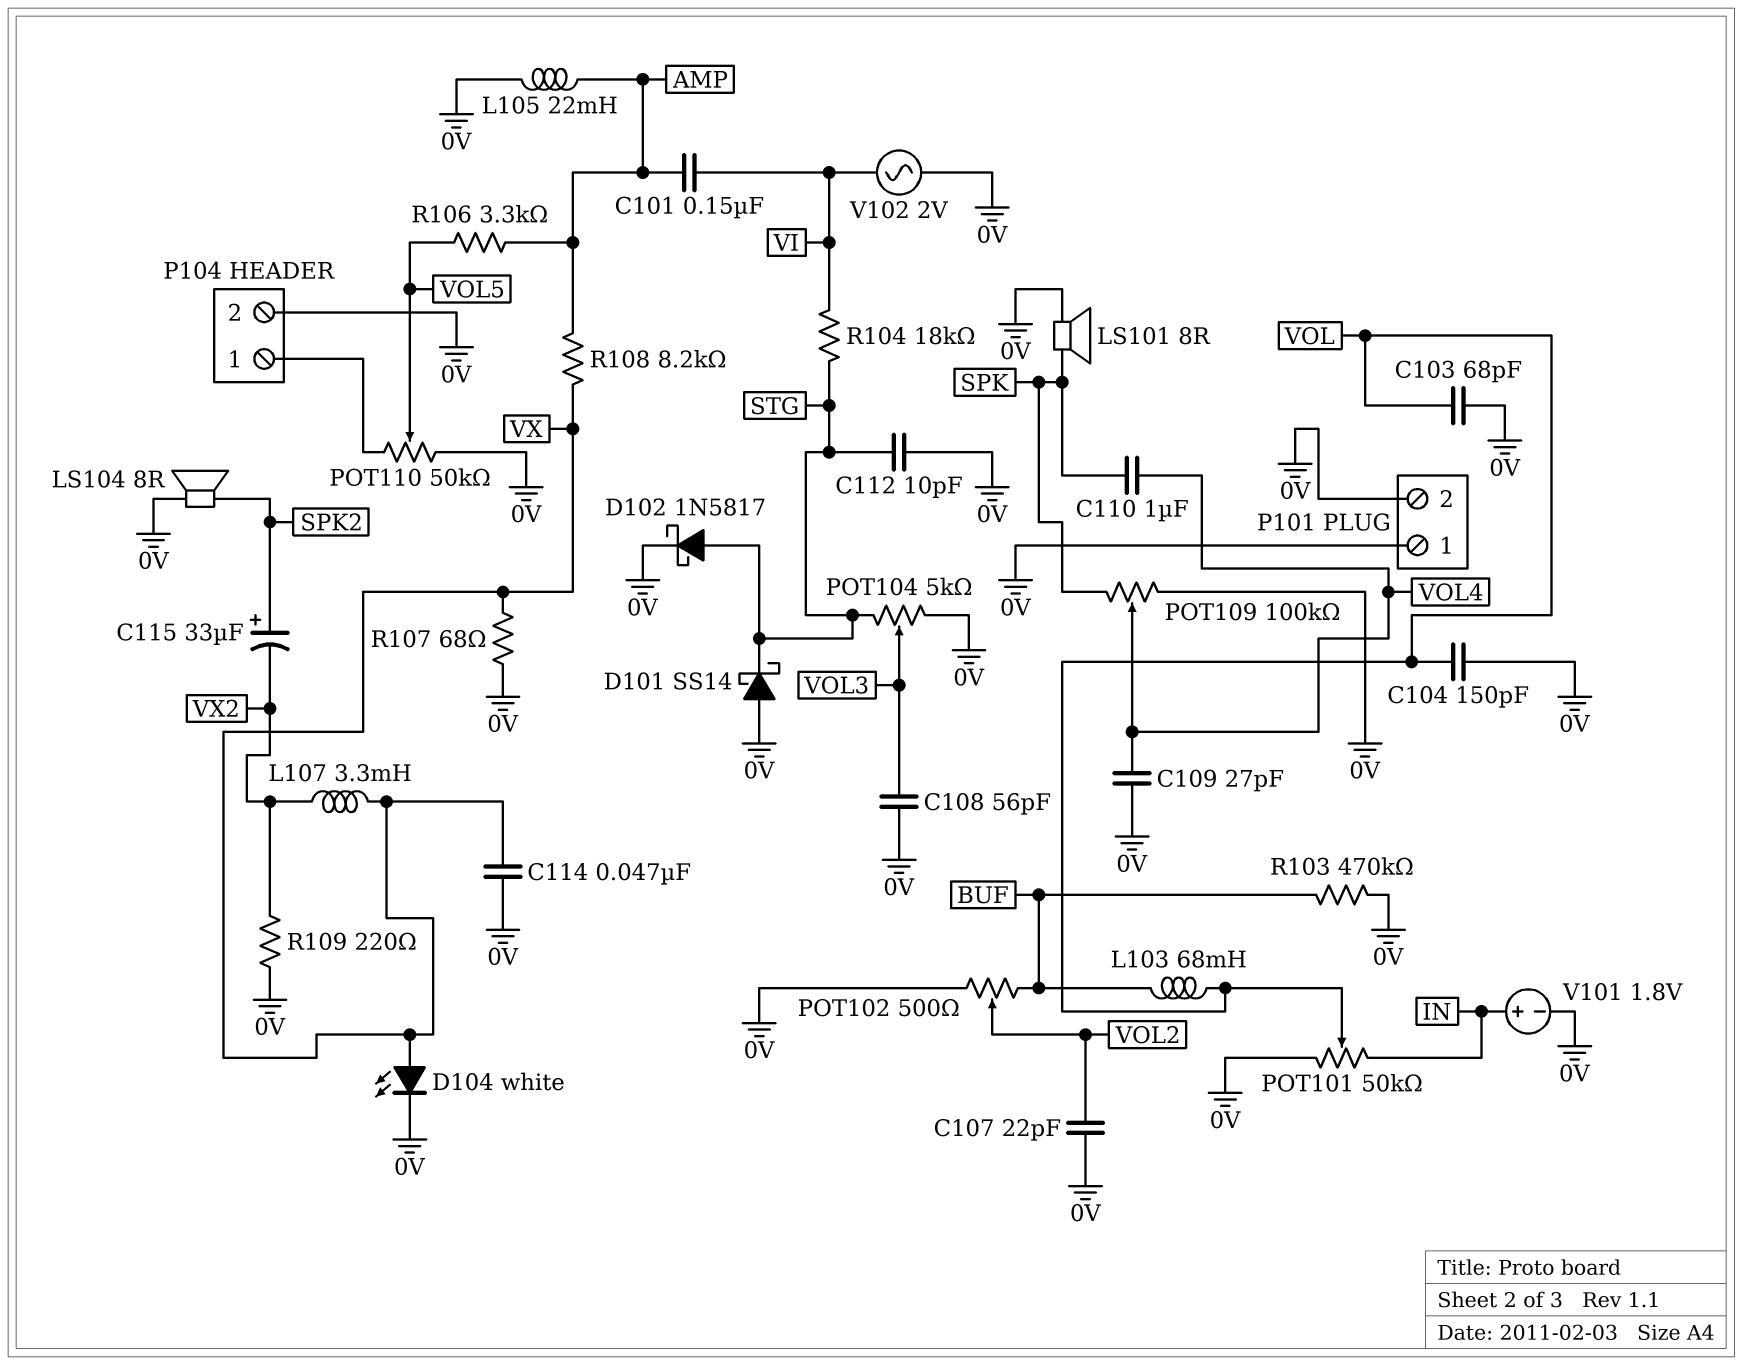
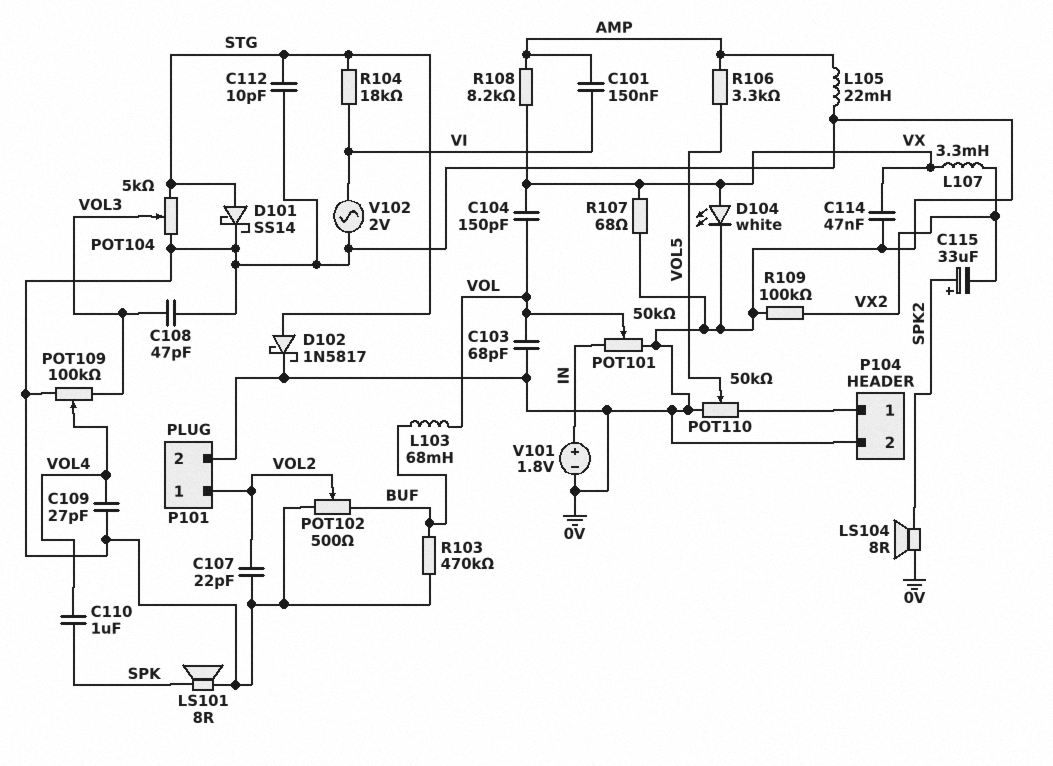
C104: 150pF (0V, VOL) -> 150pF (VOL, VX)
C108: 56pF (0V, VOL3) -> 47pF (0V, VOL3)
D101: schottky SS14 (A 0V, K STG) -> schottky SS14 (A STG, K 0V)
P101 pin 1: 0V -> VOL2
POT109: 100k (0V, SPK, wiper VOL4) -> 100k (0V, VOL3, wiper VOL4)
R109: 220 (0V, VX2) -> 100k (0V, VX2)

